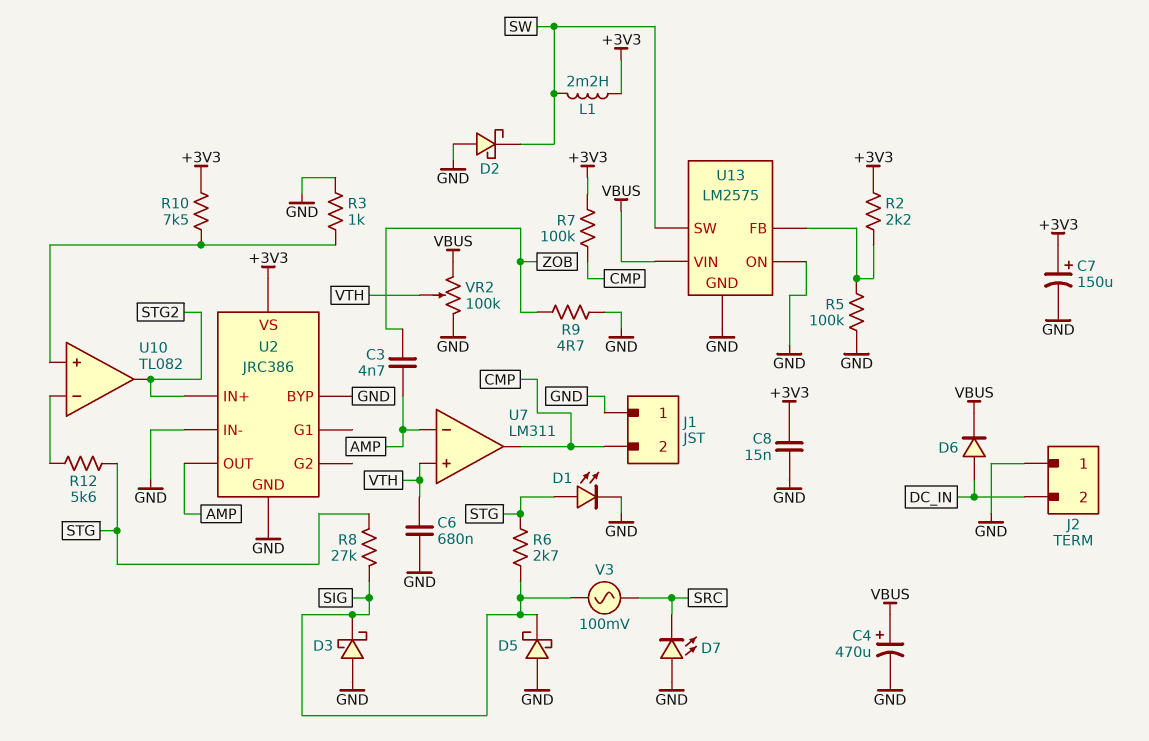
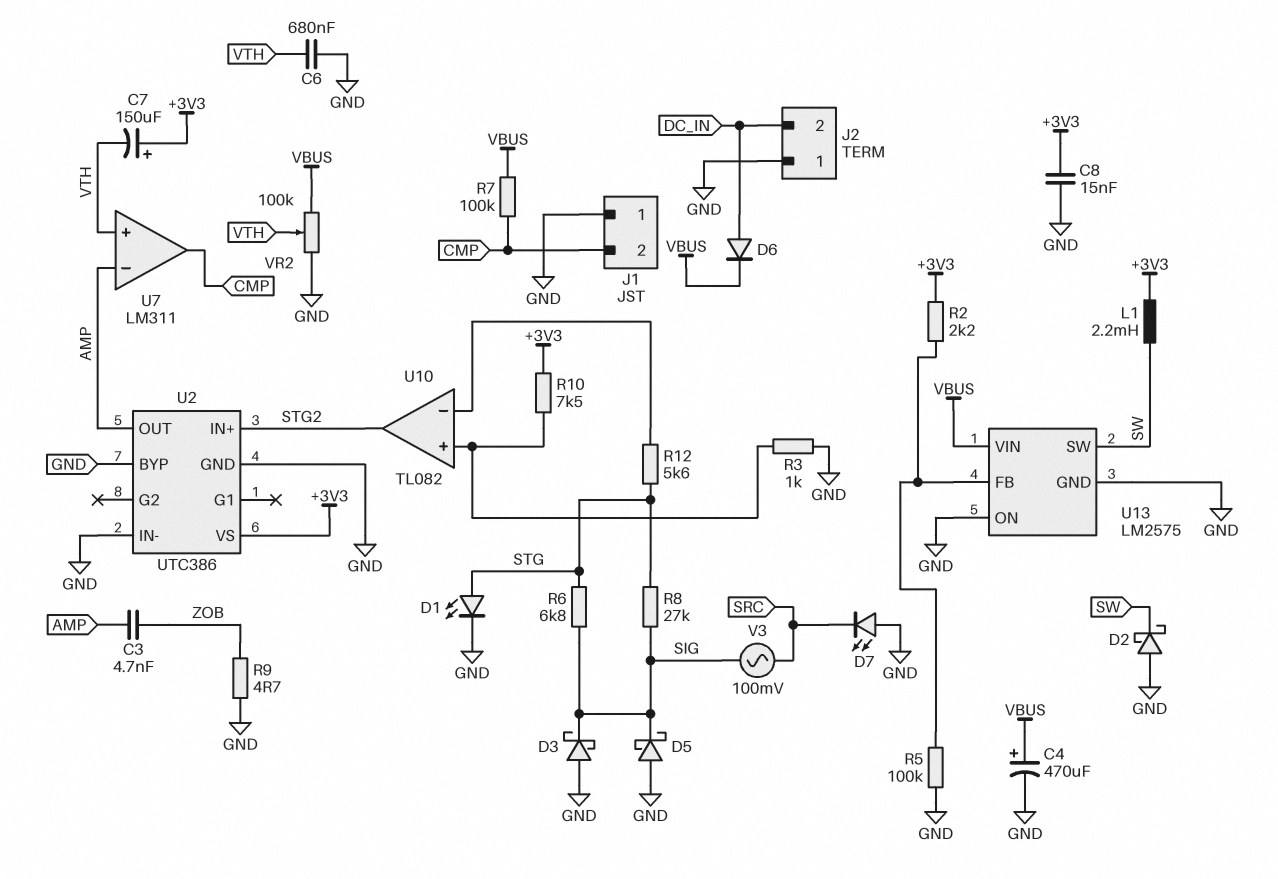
C7: 150uF (plus +3V3, minus GND) -> 150uF (plus +3V3, minus VTH)
R6: 2.7k (SIG, STG) -> 6.8k (SIG, STG)
R7: 100k (+3V3, CMP) -> 100k (CMP, VBUS)
U2: JRC386 -> UTC386

